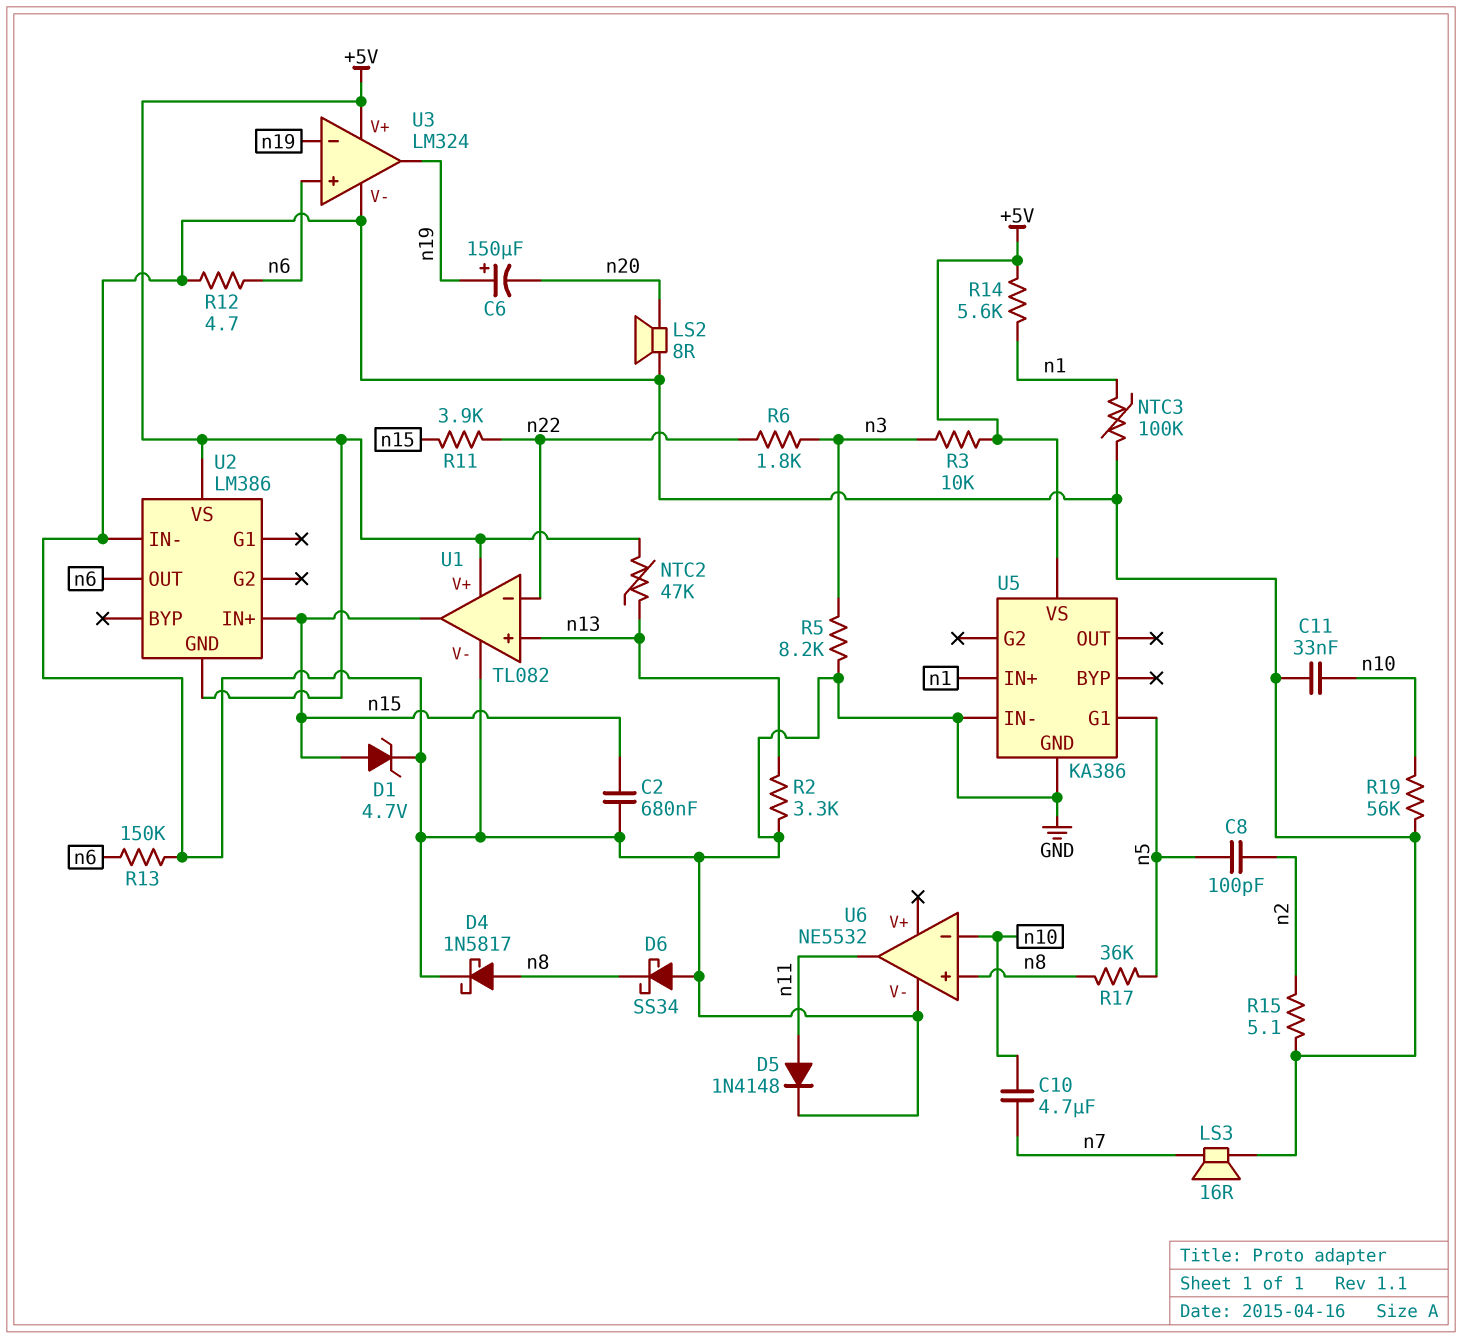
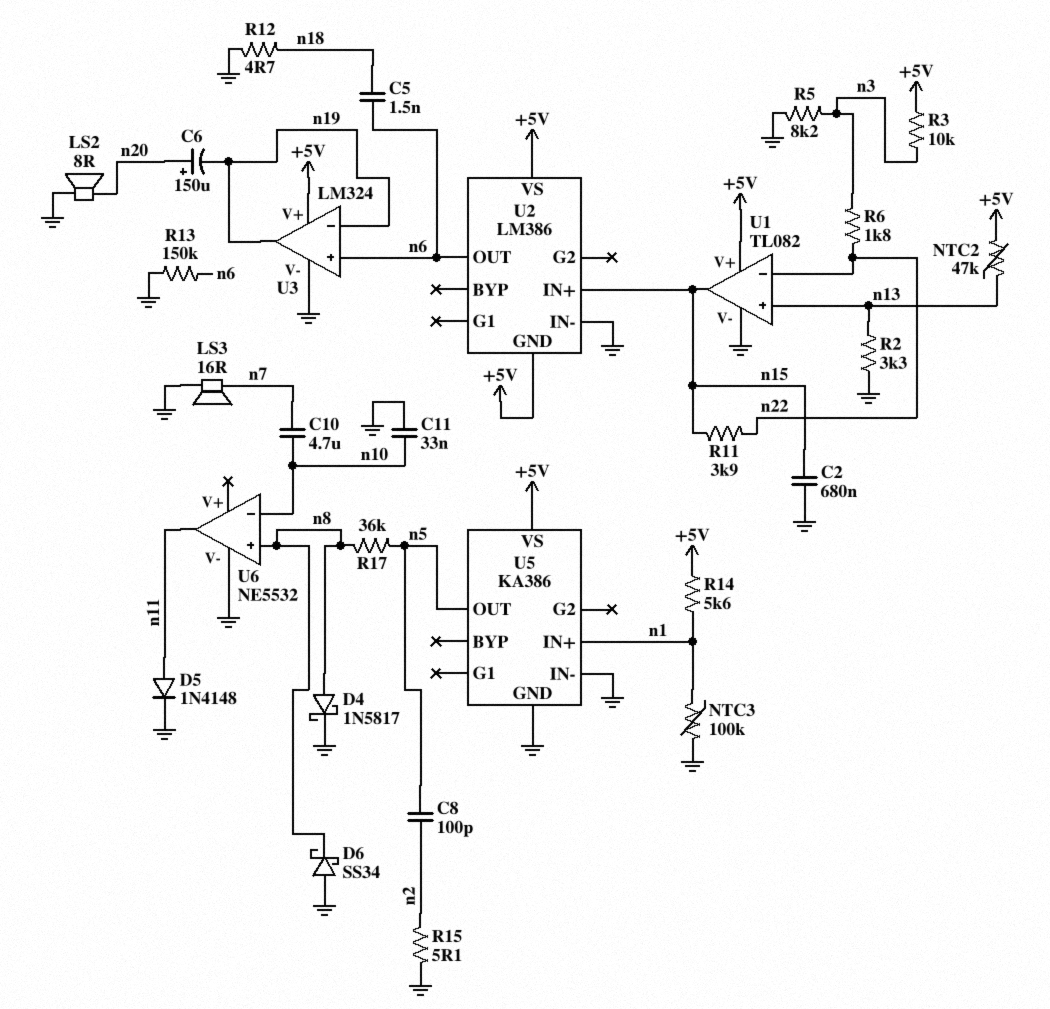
C5: none -> 1.5nF (n6, n18)
C6: 150uF (plus n19, minus n20) -> 150uF (plus n20, minus n19)
D1: zener 4.7V (A n15, K GND) -> none
R12: 4.7 (GND, n6) -> 4.7 (GND, n18)
R19: 56k (GND, n10) -> none
U5 pin G1: n5 -> none
U5 pin OUT: none -> n5

